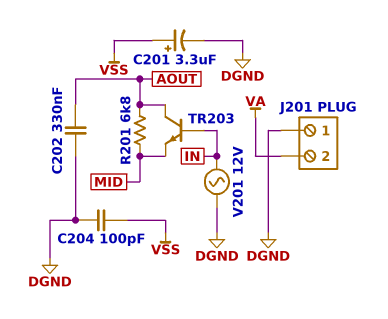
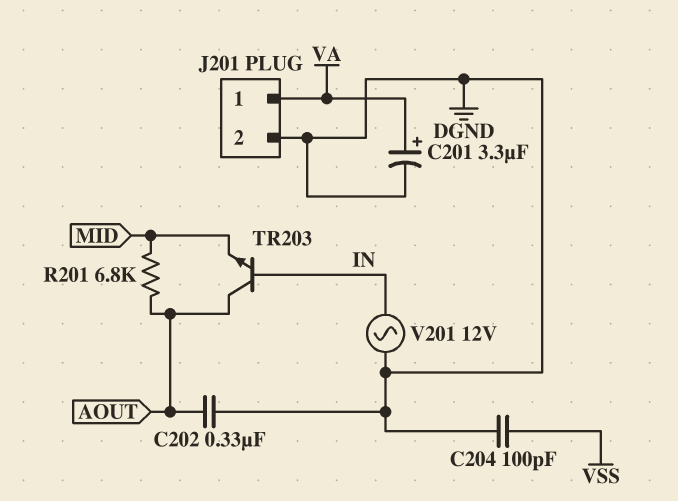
C201: 3.3uF (plus VSS, minus DGND) -> 3.3uF (plus VA, minus DGND)
J201 pin 1: DGND -> VA
J201 pin 2: VA -> DGND

